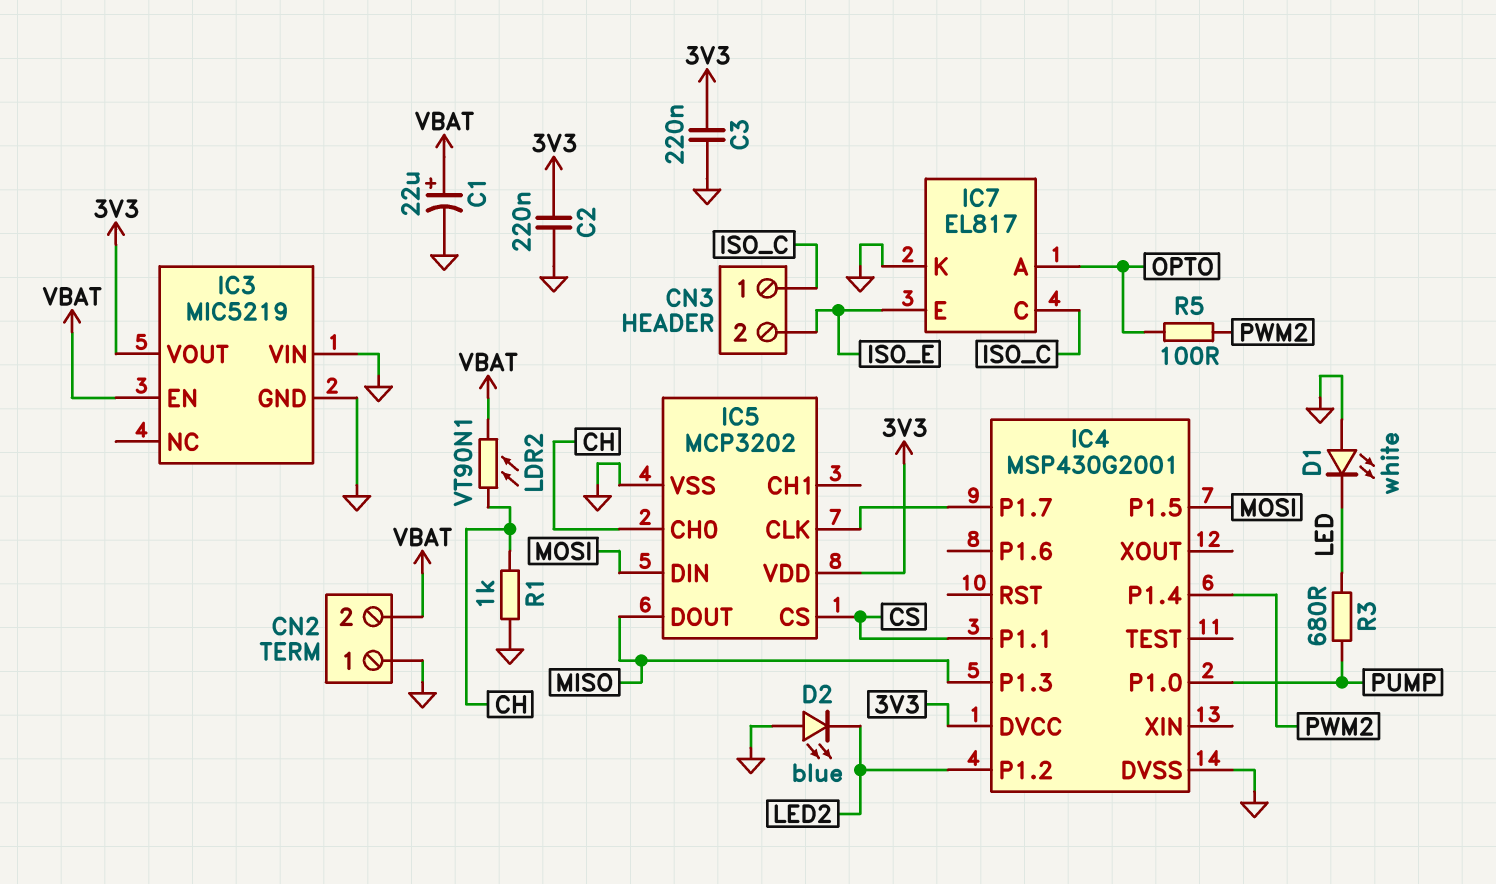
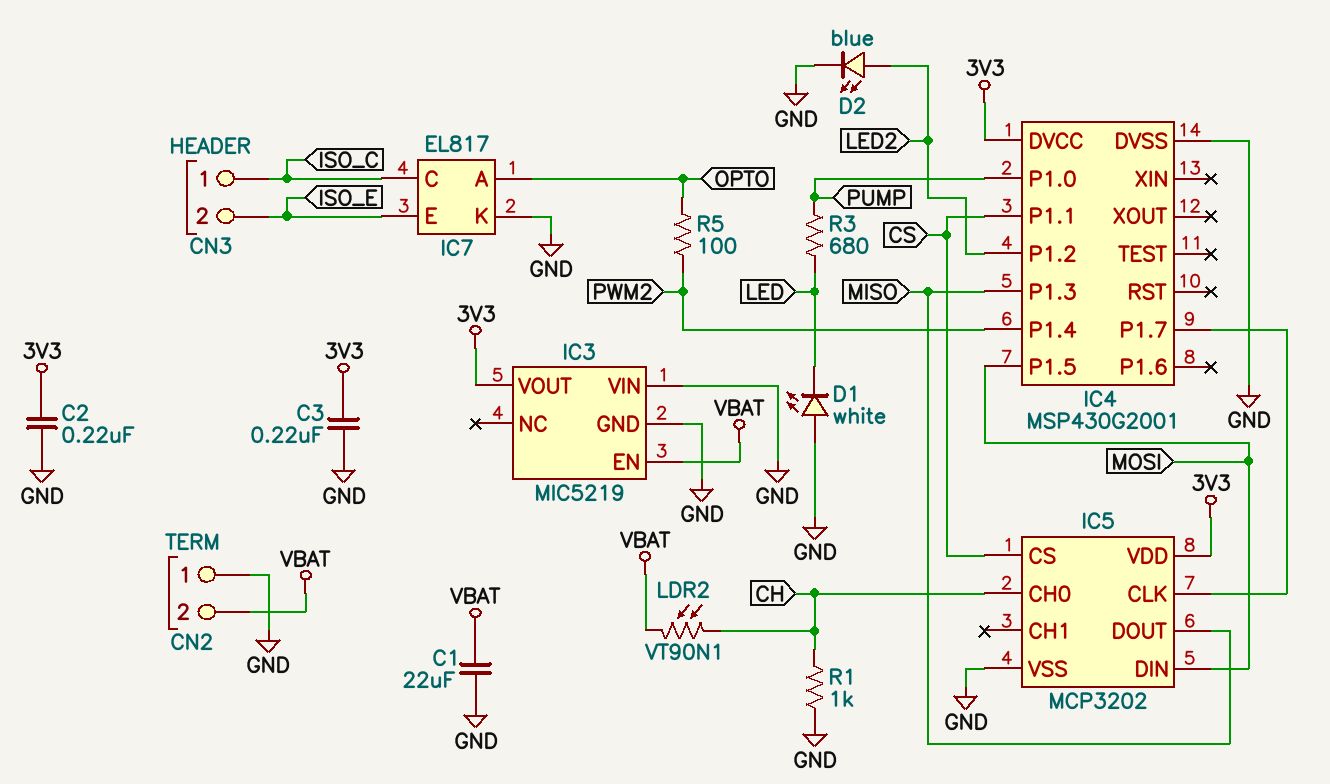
C1: 22uF (plus VBAT, minus GND) -> 22uF (GND, VBAT)
D2: LED blue (A GND, K LED2) -> LED blue (A LED2, K GND)

